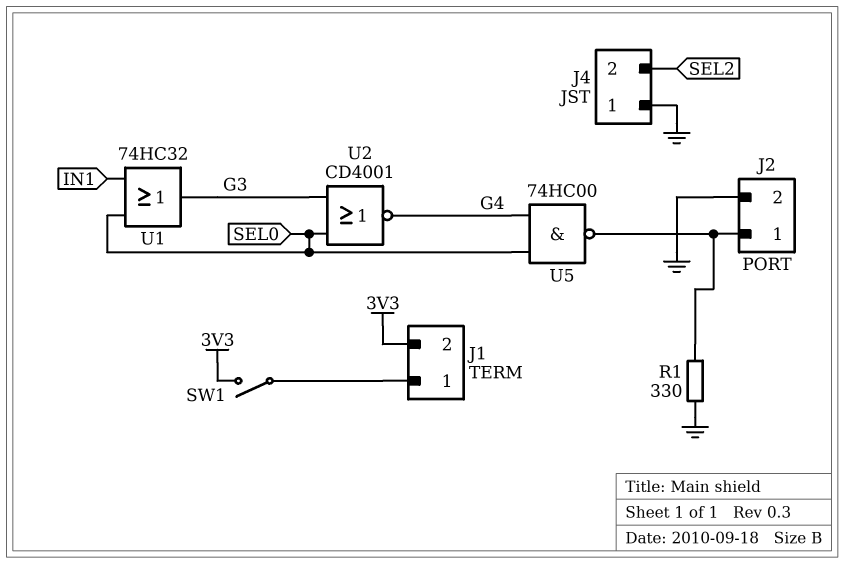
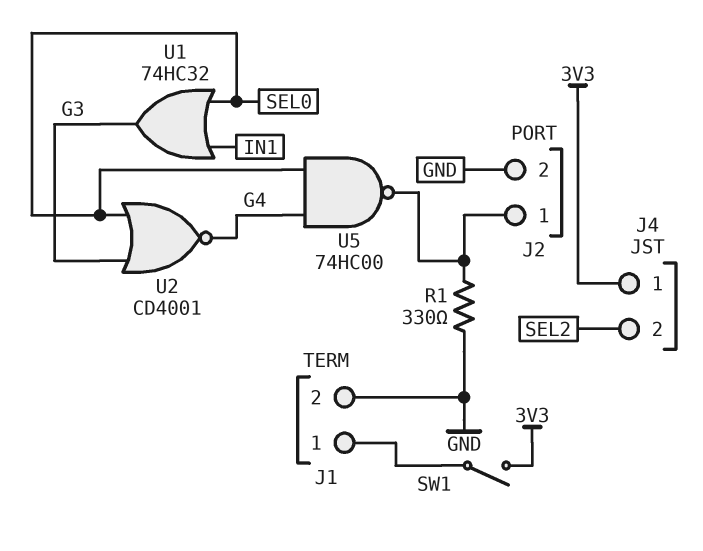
J1 pin 2: 3V3 -> GND
J4 pin 1: GND -> 3V3

